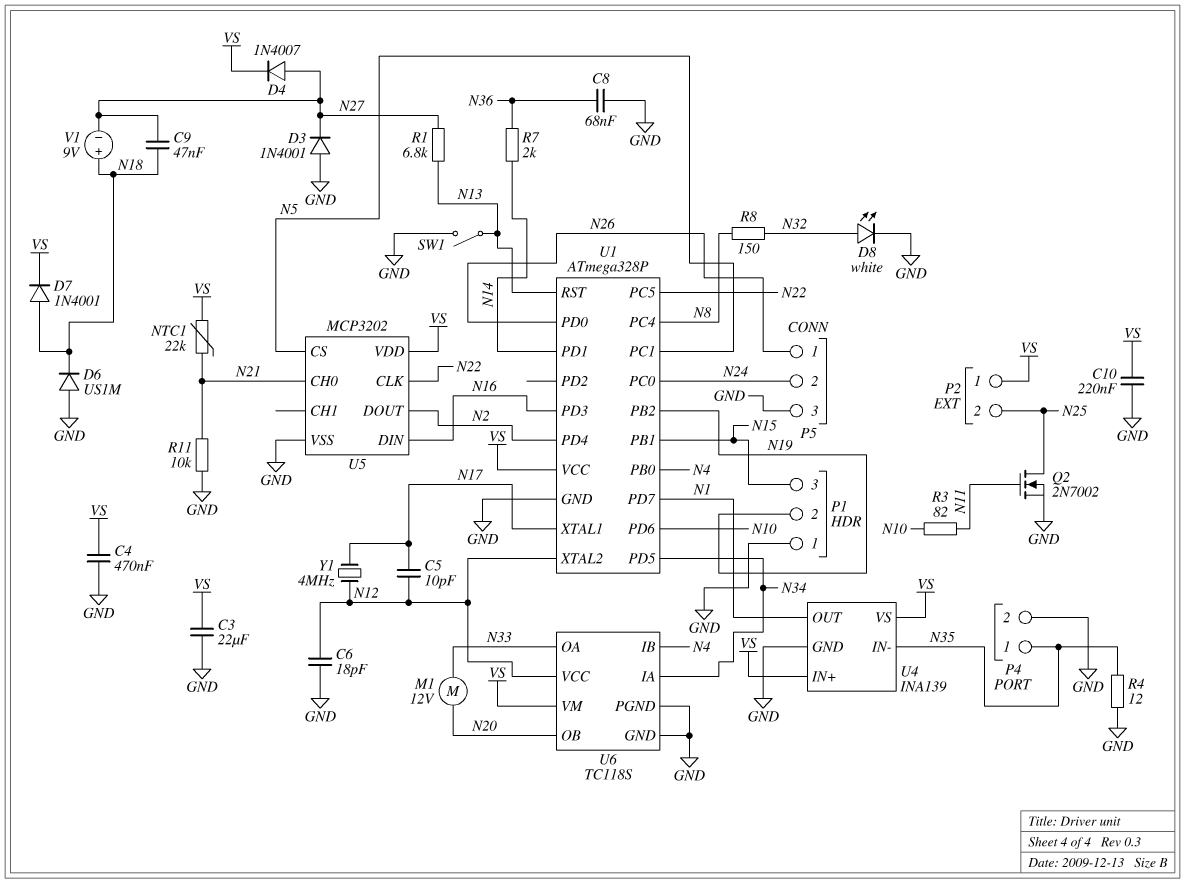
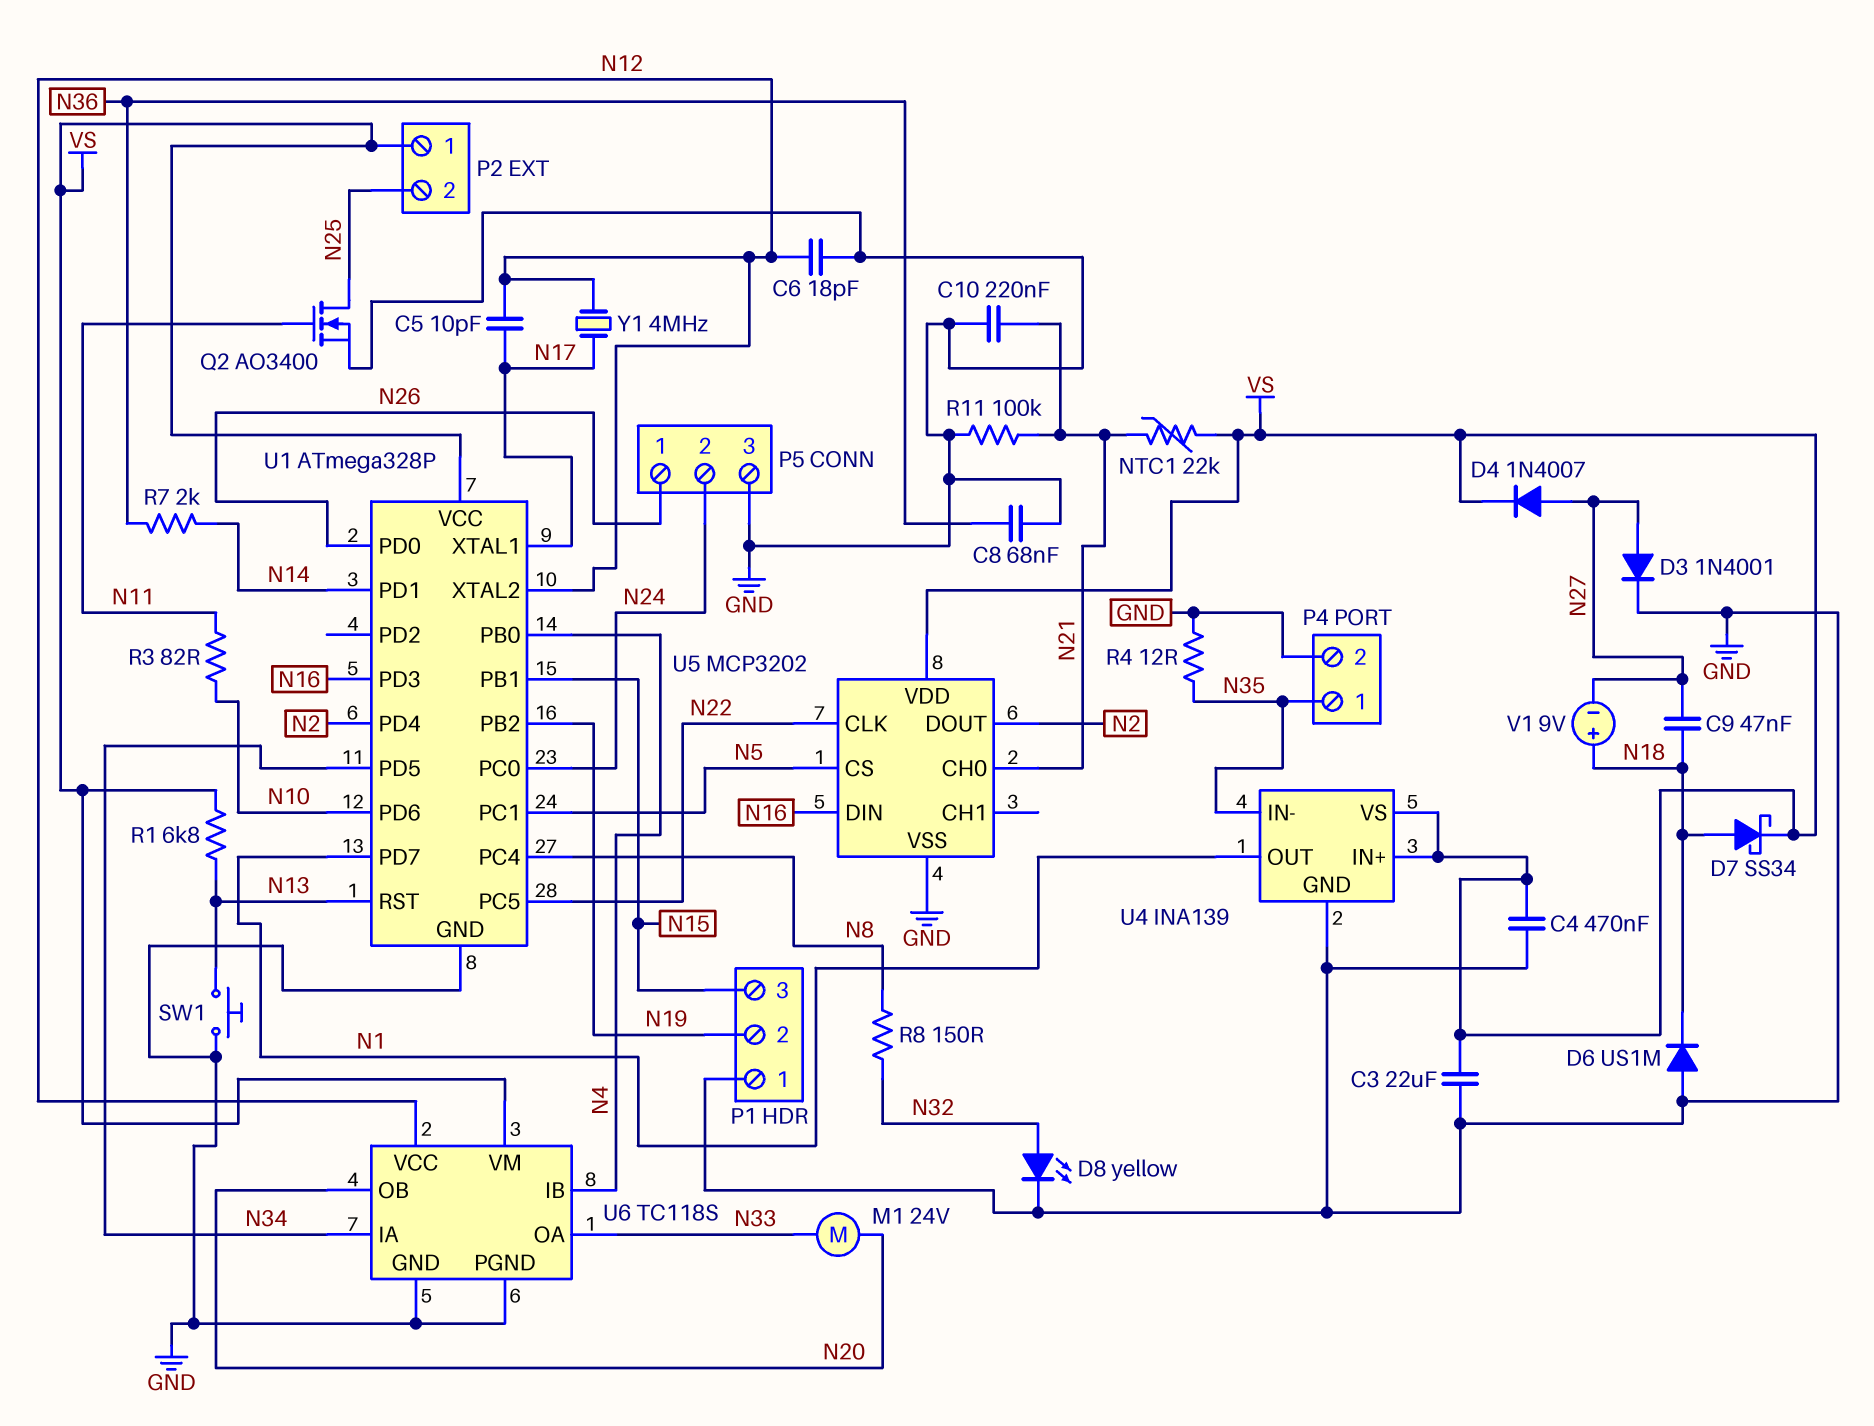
C10: 220nF (GND, VS) -> 220nF (GND, N21)
D3: diode 1N4001 (A GND, K N27) -> diode 1N4001 (A N27, K GND)
D7: diode 1N4001 (A N18, K VS) -> schottky SS34 (A N18, K VS)
D8: LED white (A N32, K GND) -> LED yellow (A N32, K GND)
M1: motor 12V (N20, N33) -> motor 24V (N20, N33)
Q2: NMOS 2N7002 (G N11, D N25, S GND) -> NMOS AO3400 (G N11, D N25, S GND)
R1: 6.8k (N13, N27) -> 6.8k (N13, VS)
R11: 10k (GND, N21) -> 100k (GND, N21)
SW1: switch (GND, N13) -> button (GND, N13)

